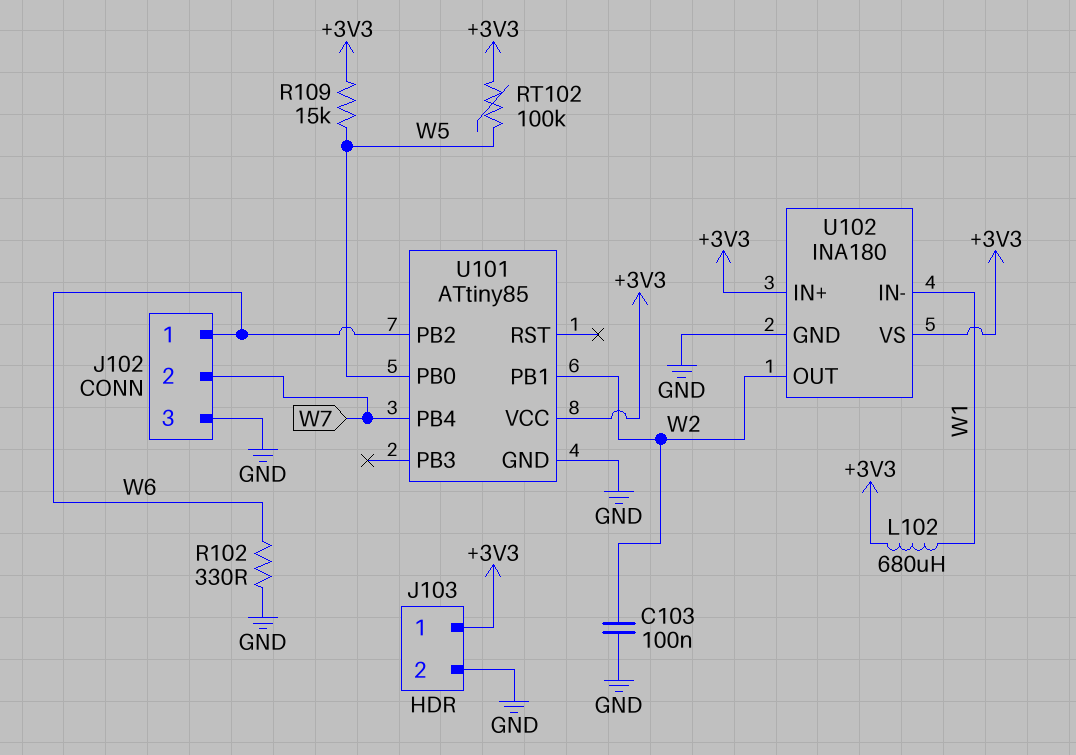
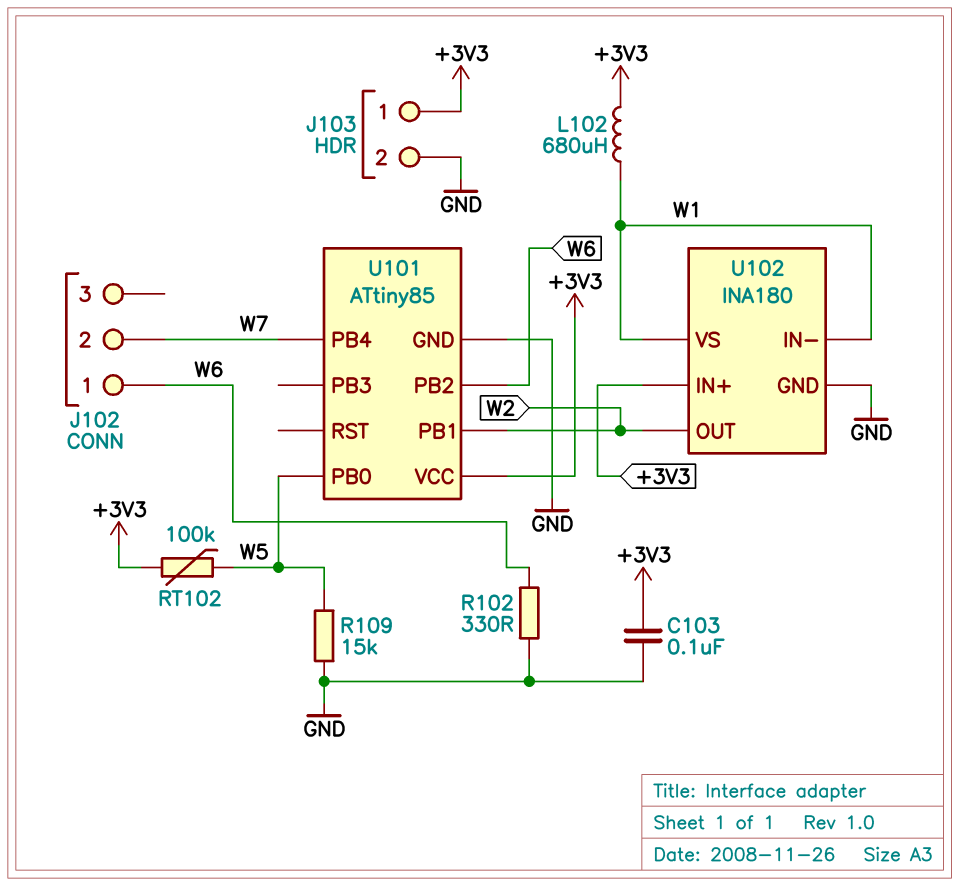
C103: 100nF (GND, W2) -> 100nF (+3V3, GND)
J102 pin 3: GND -> none
R109: 15k (+3V3, W5) -> 15k (GND, W5)
U102 pin VS: +3V3 -> W1

